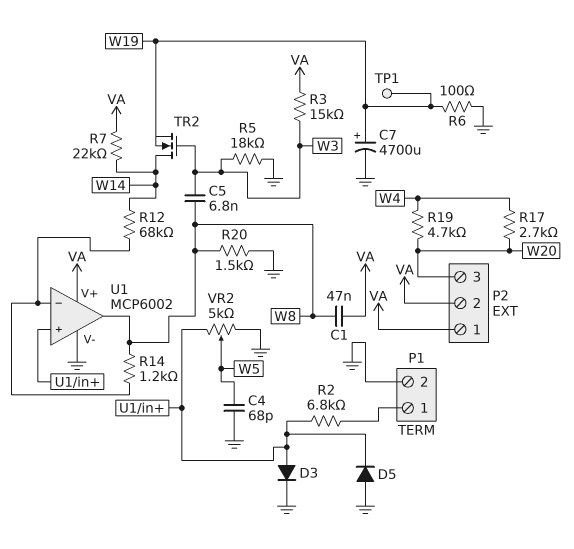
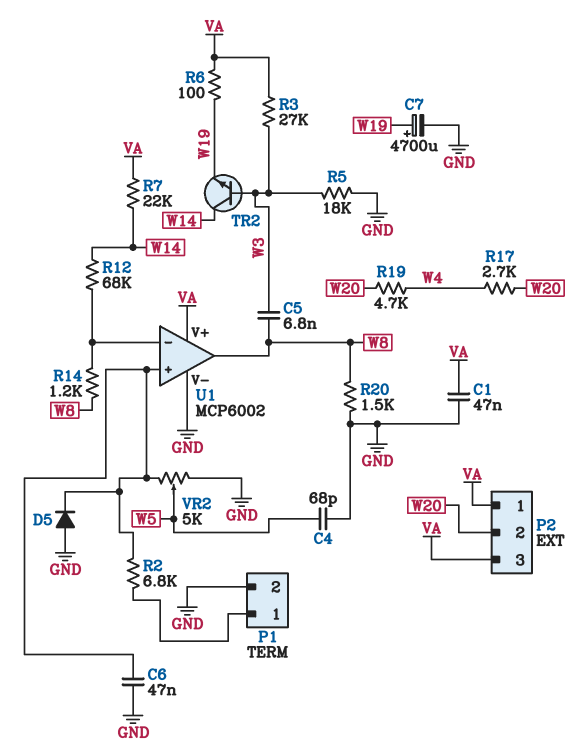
C1: 47nF (VA, W8) -> 47nF (GND, VA)
C6: none -> 47nF (GND, U1/in+)
D3: diode (A U1/in+, K GND) -> none
P2 pin 2: VA -> W20
P2 pin 3: W20 -> VA
R3: 15k (VA, W3) -> 27k (VA, W3)
R6: 100 (GND, W19) -> 100 (VA, W19)
TP1: test point (W19) -> none
TR2: NMOS (G W3, D W14, S W19) -> NPN (B W3, C W14, E W19)

